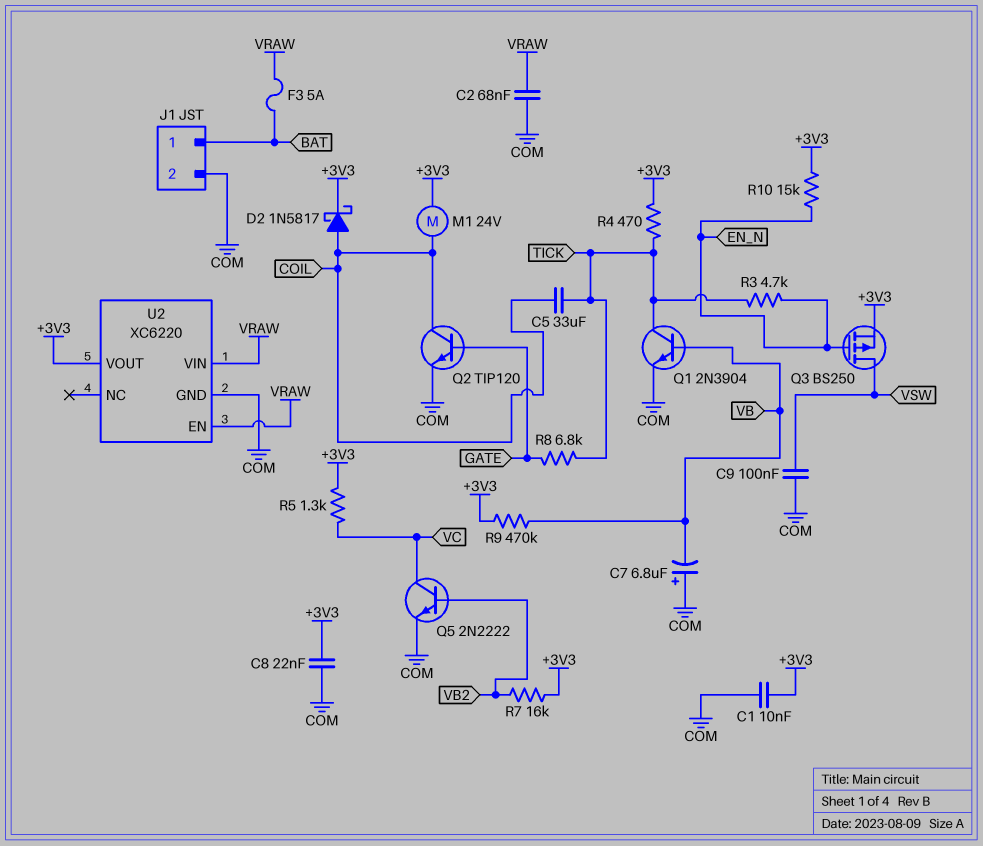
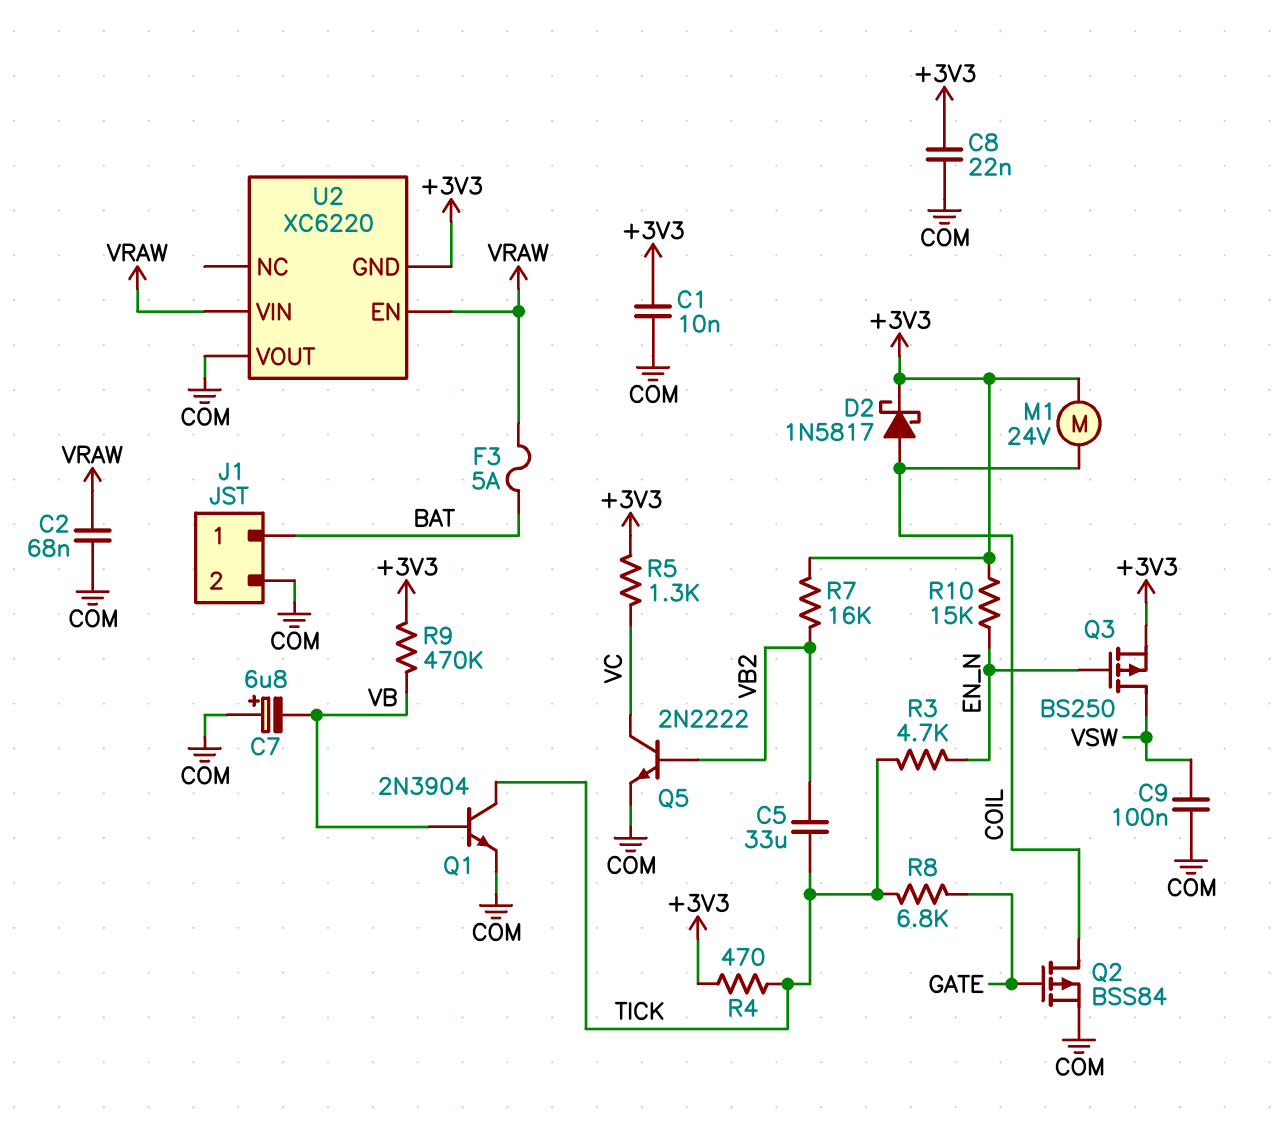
C5: 33uF (COIL, TICK) -> 33uF (TICK, VB2)
Q2: NPN TIP120 (B GATE, C COIL, E COM) -> PMOS BSS84 (G GATE, D COIL, S COM)
U2 pin GND: COM -> +3V3
U2 pin VOUT: +3V3 -> COM

